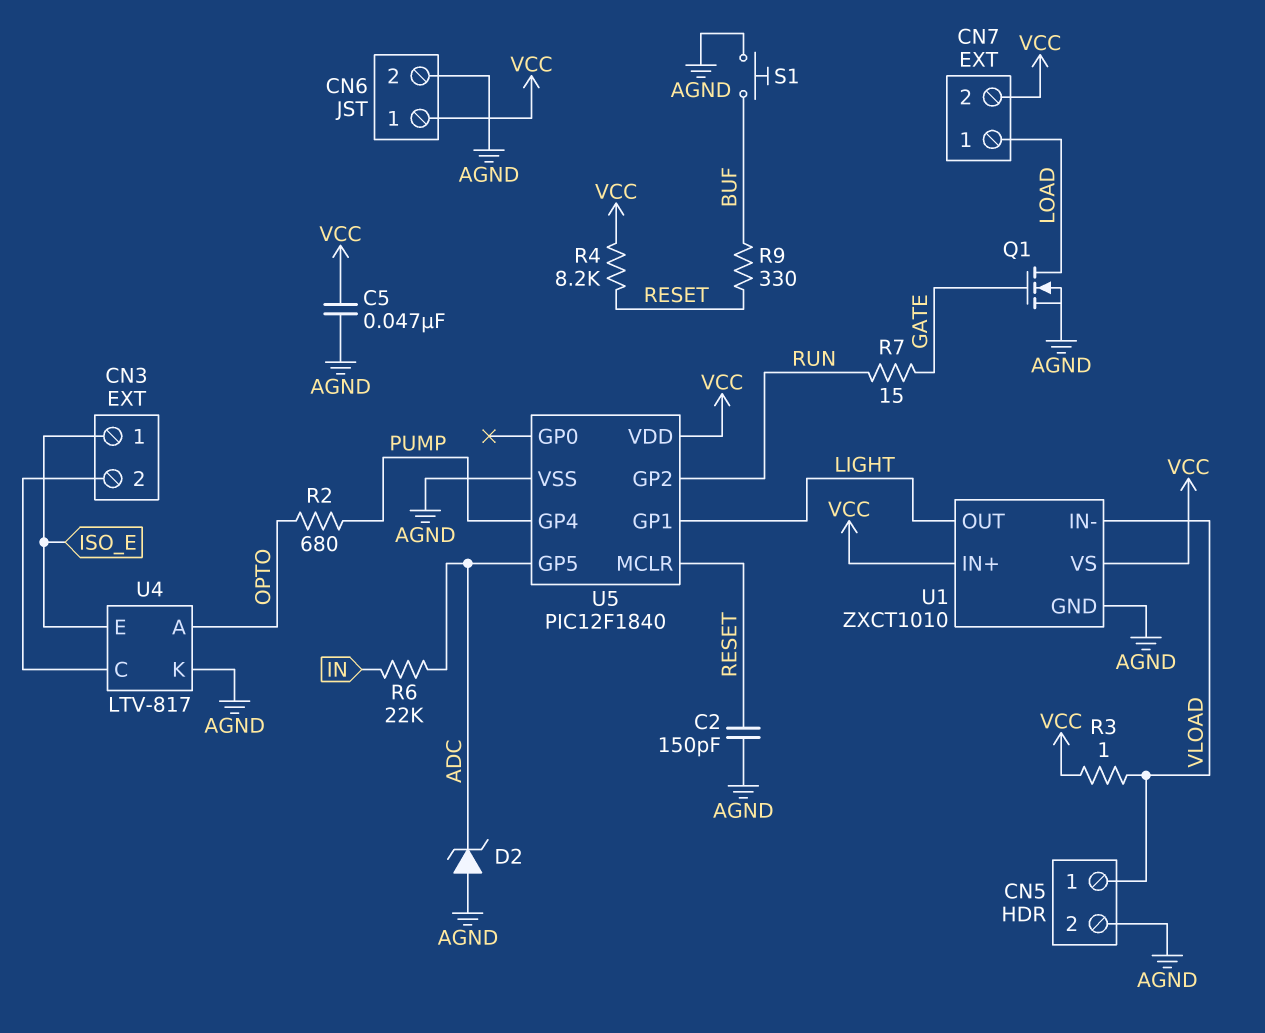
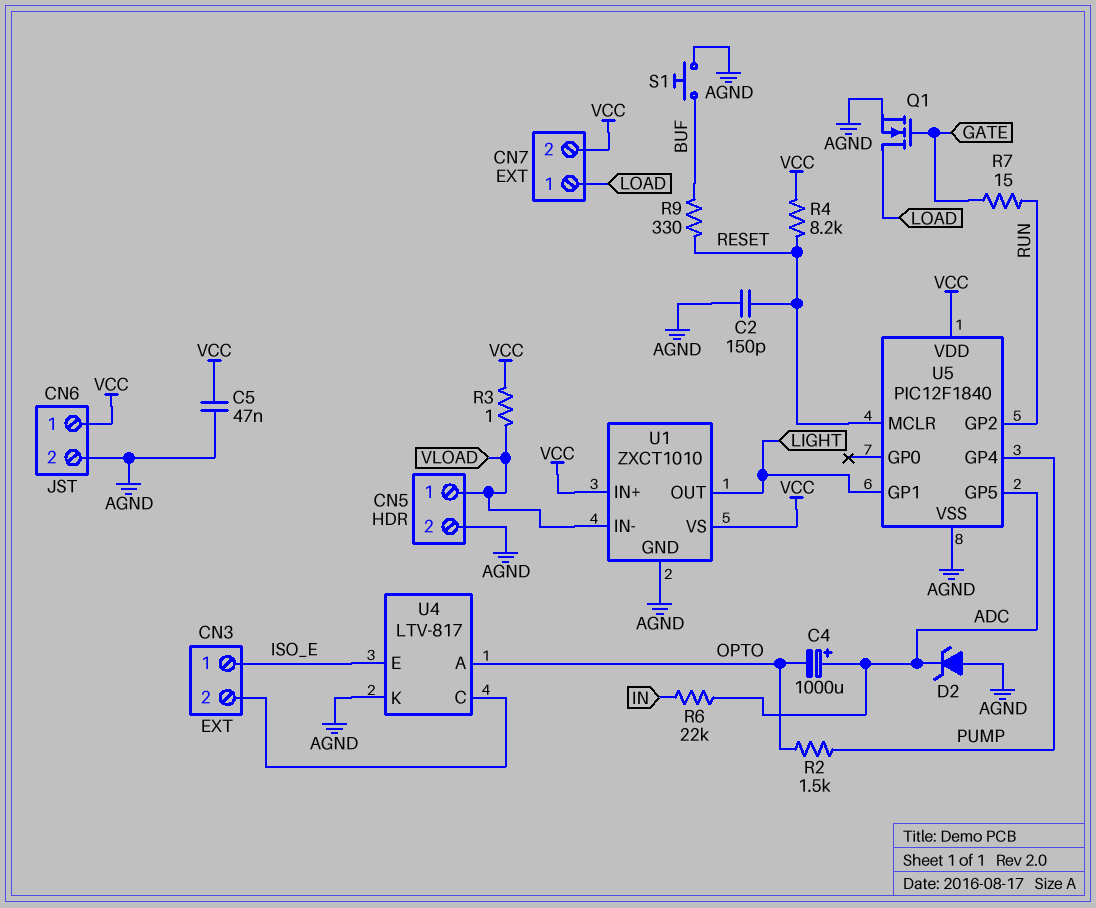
C4: none -> 1000uF (plus ADC, minus OPTO)
R2: 680 (OPTO, PUMP) -> 1.5k (OPTO, PUMP)

